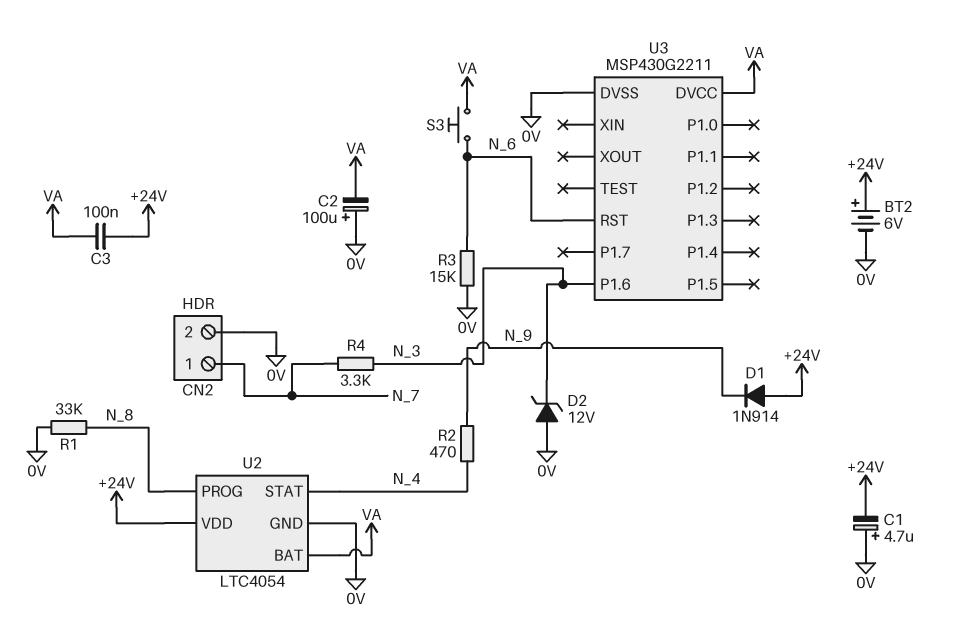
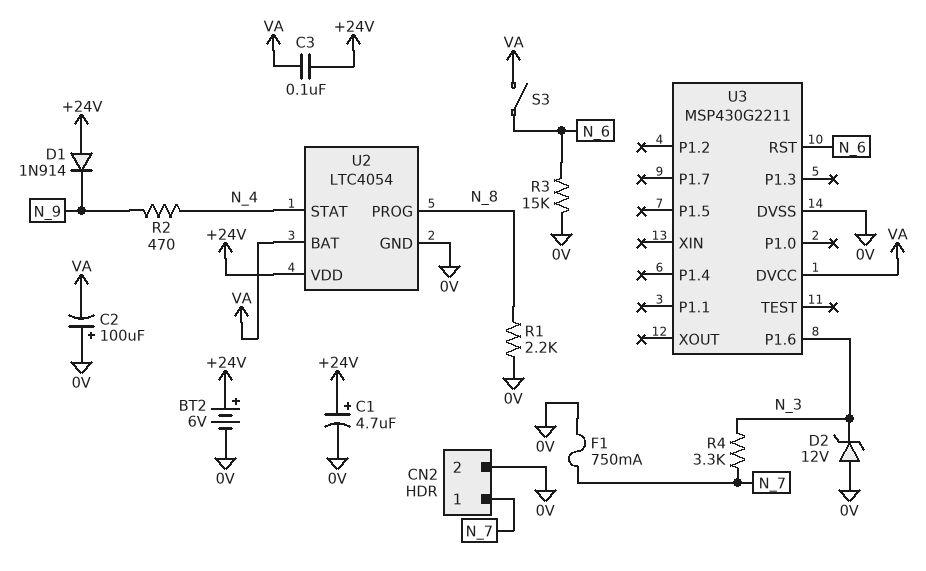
C1: 4.7uF (plus 0V, minus +24V) -> 4.7uF (plus +24V, minus 0V)
F1: none -> 750mA (0V, N_7)
R1: 33k (0V, N_8) -> 2.2k (0V, N_8)
S3: button (N_6, VA) -> switch (N_6, VA)

